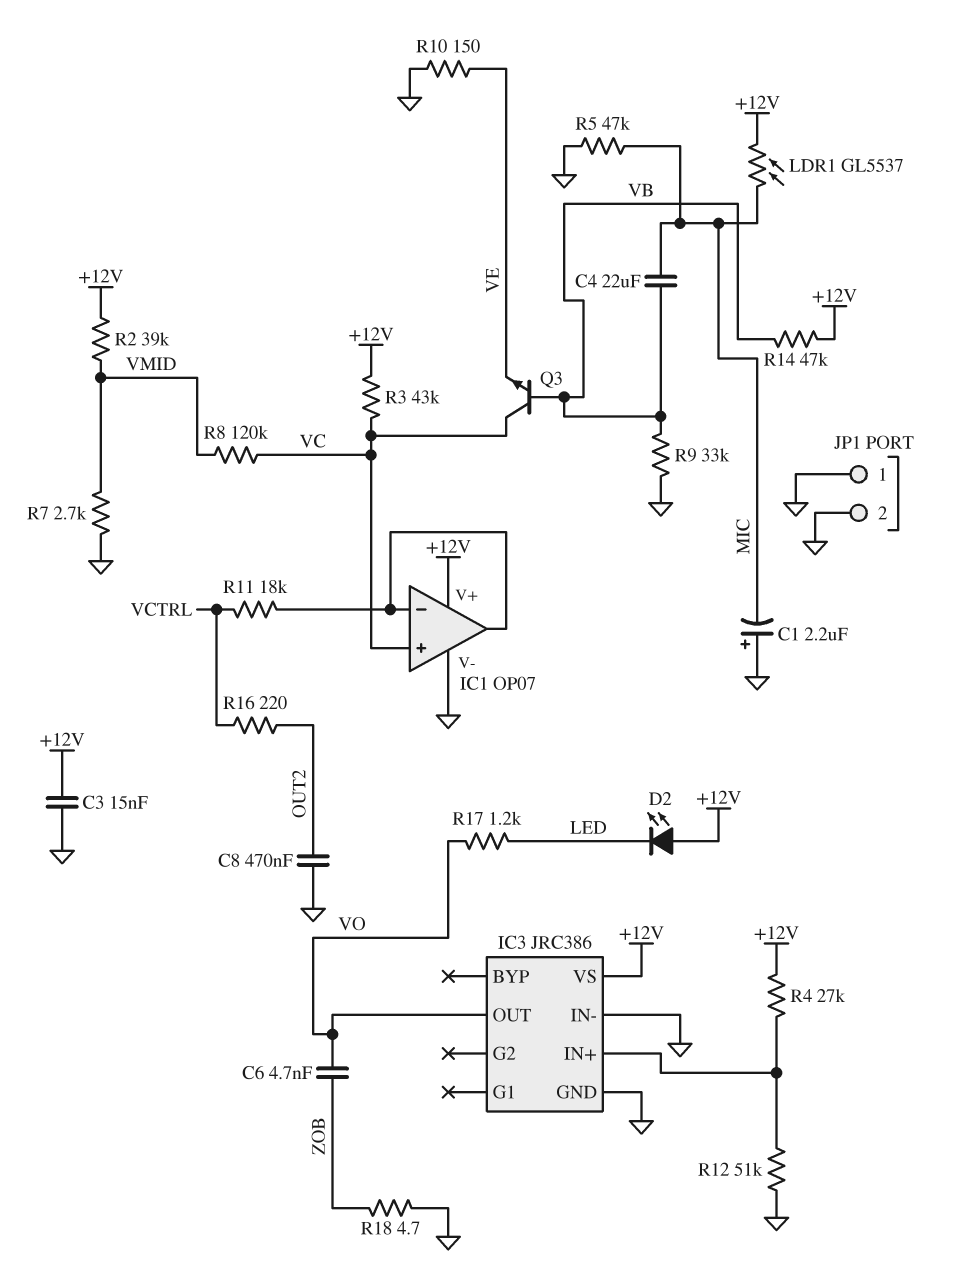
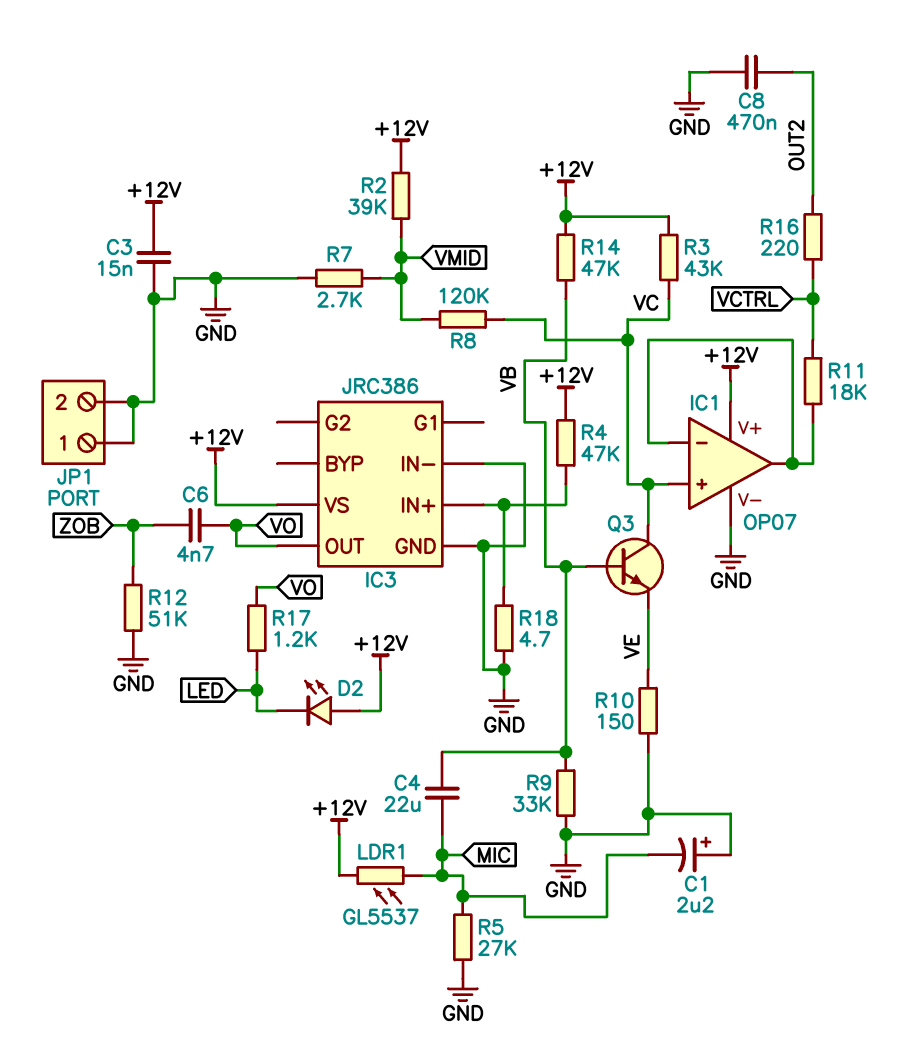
R4: 27k (+12V, IC3/IN+) -> 47k (+12V, IC3/IN+)
R5: 47k (GND, MIC) -> 27k (GND, MIC)
R12: 51k (GND, IC3/IN+) -> 51k (GND, ZOB)
R18: 4.7 (GND, ZOB) -> 4.7 (GND, IC3/IN+)

